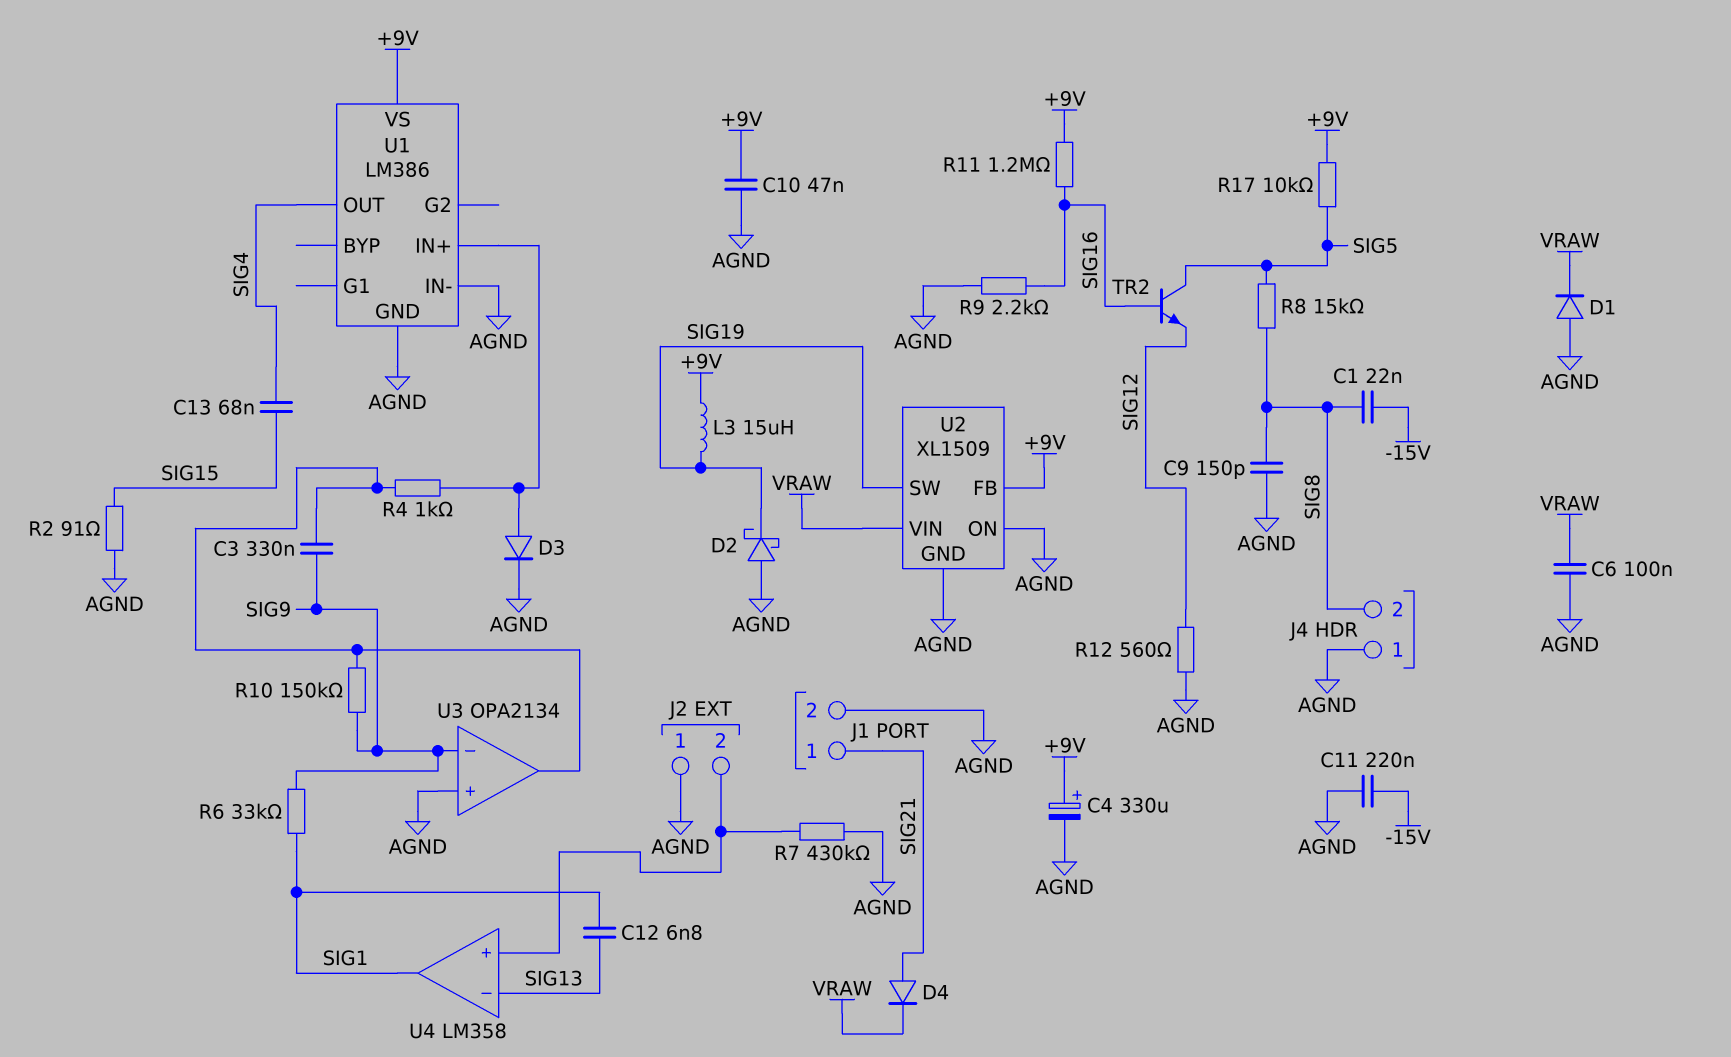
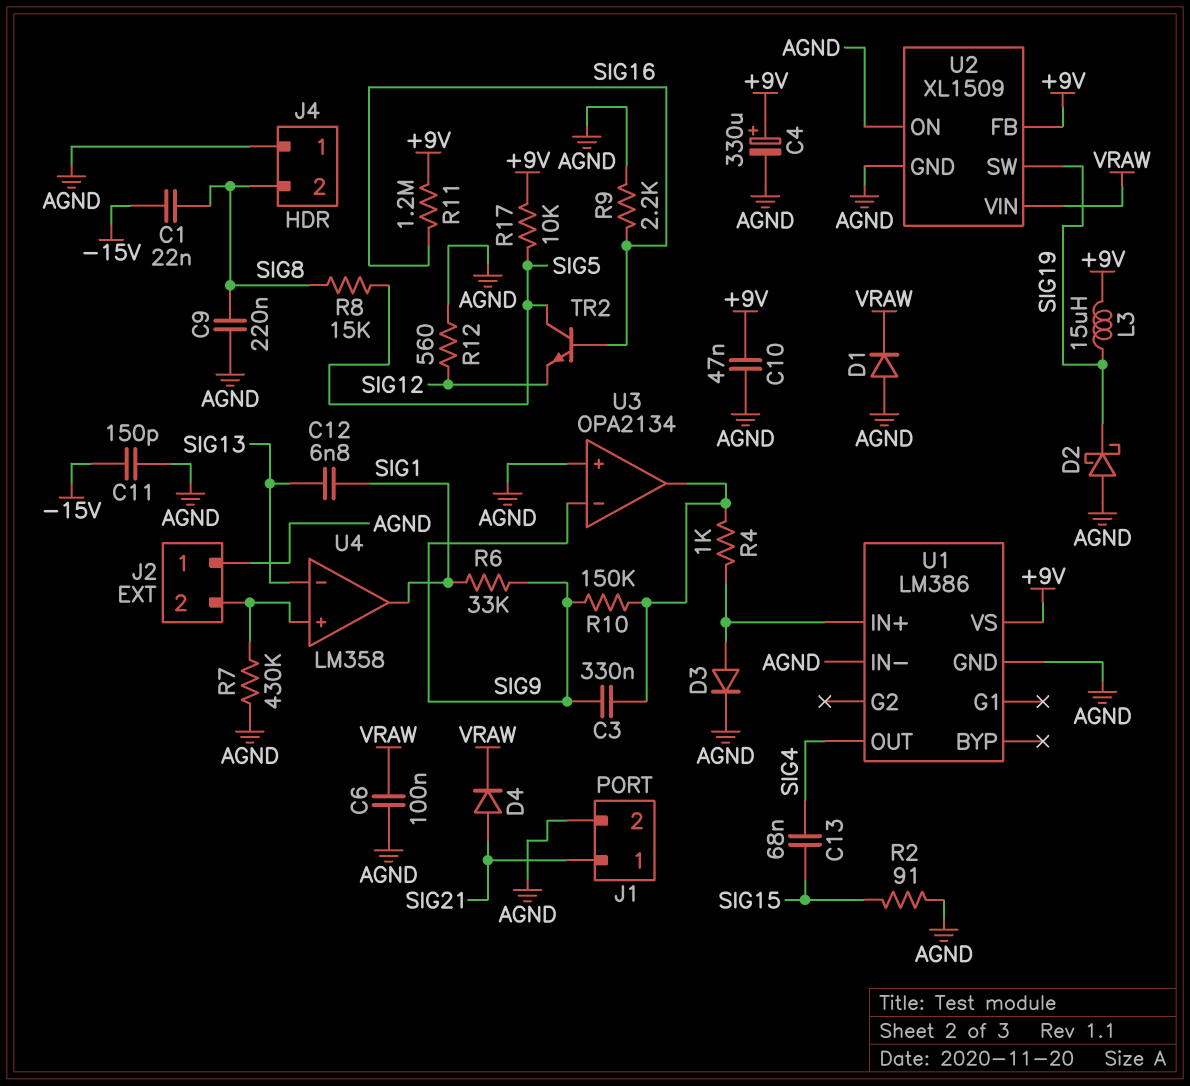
C9: 150pF (AGND, SIG8) -> 220nF (AGND, SIG8)
C11: 220nF (-15V, AGND) -> 150pF (-15V, AGND)

